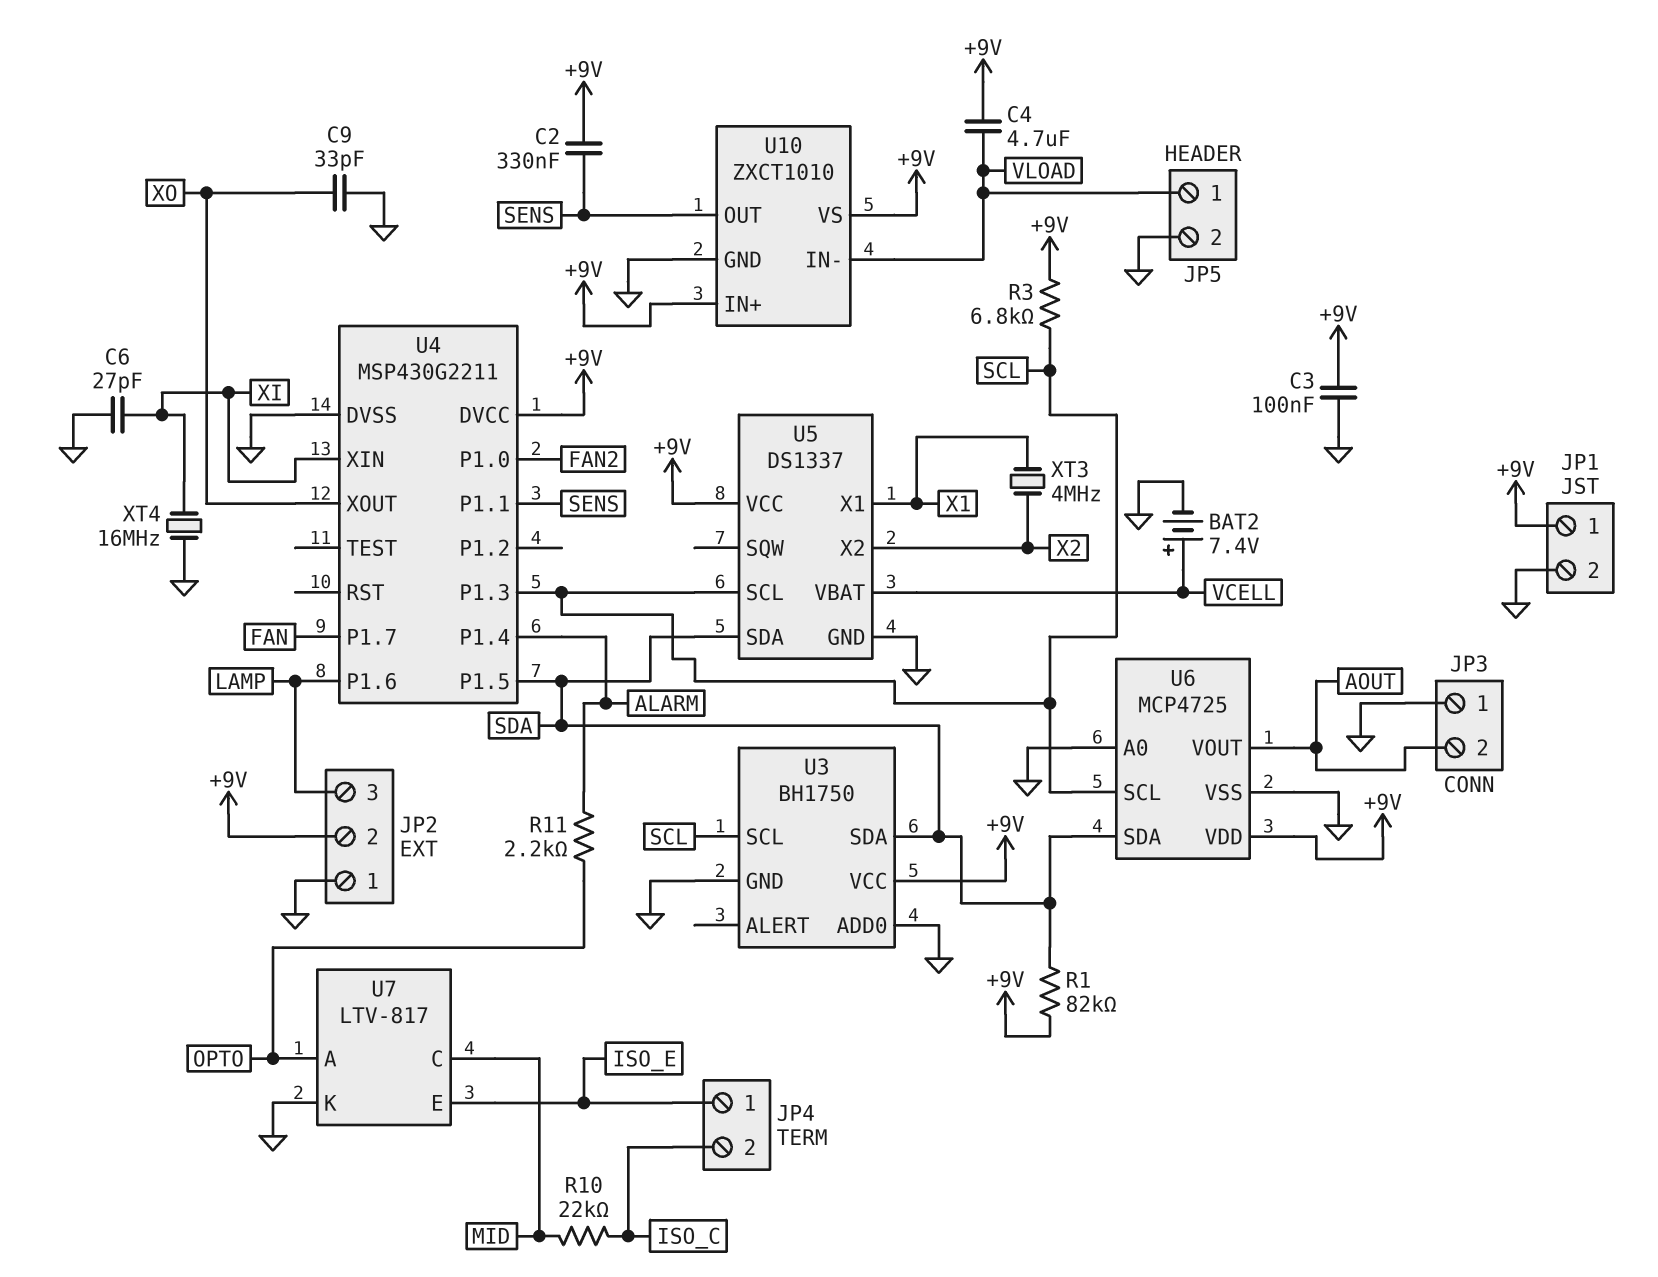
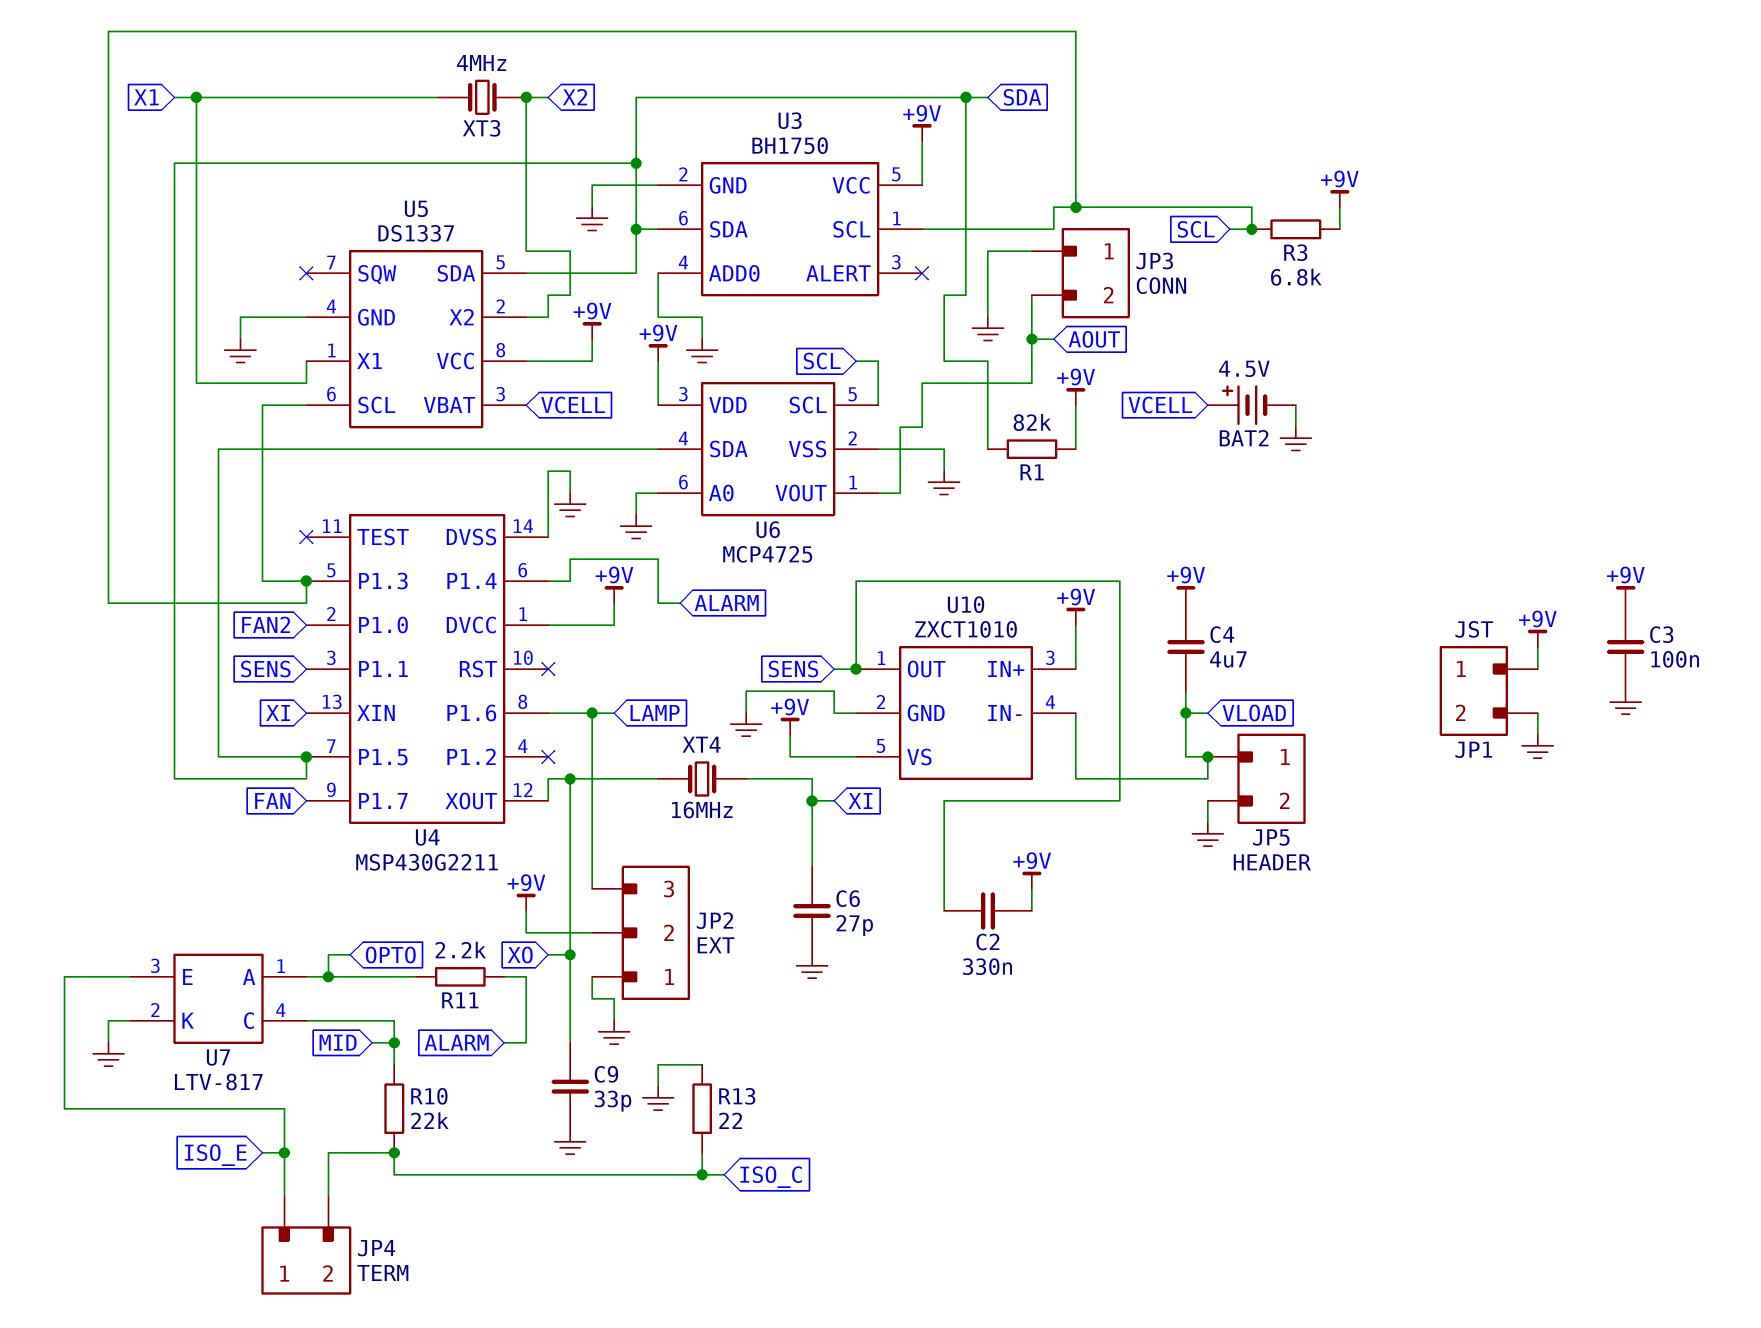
BAT2: 7.4V (plus VCELL, minus GND) -> 4.5V (plus VCELL, minus GND)
R13: none -> 22 (GND, ISO_C)
XT4: 16MHz (GND, XI) -> 16MHz (XI, XO)

